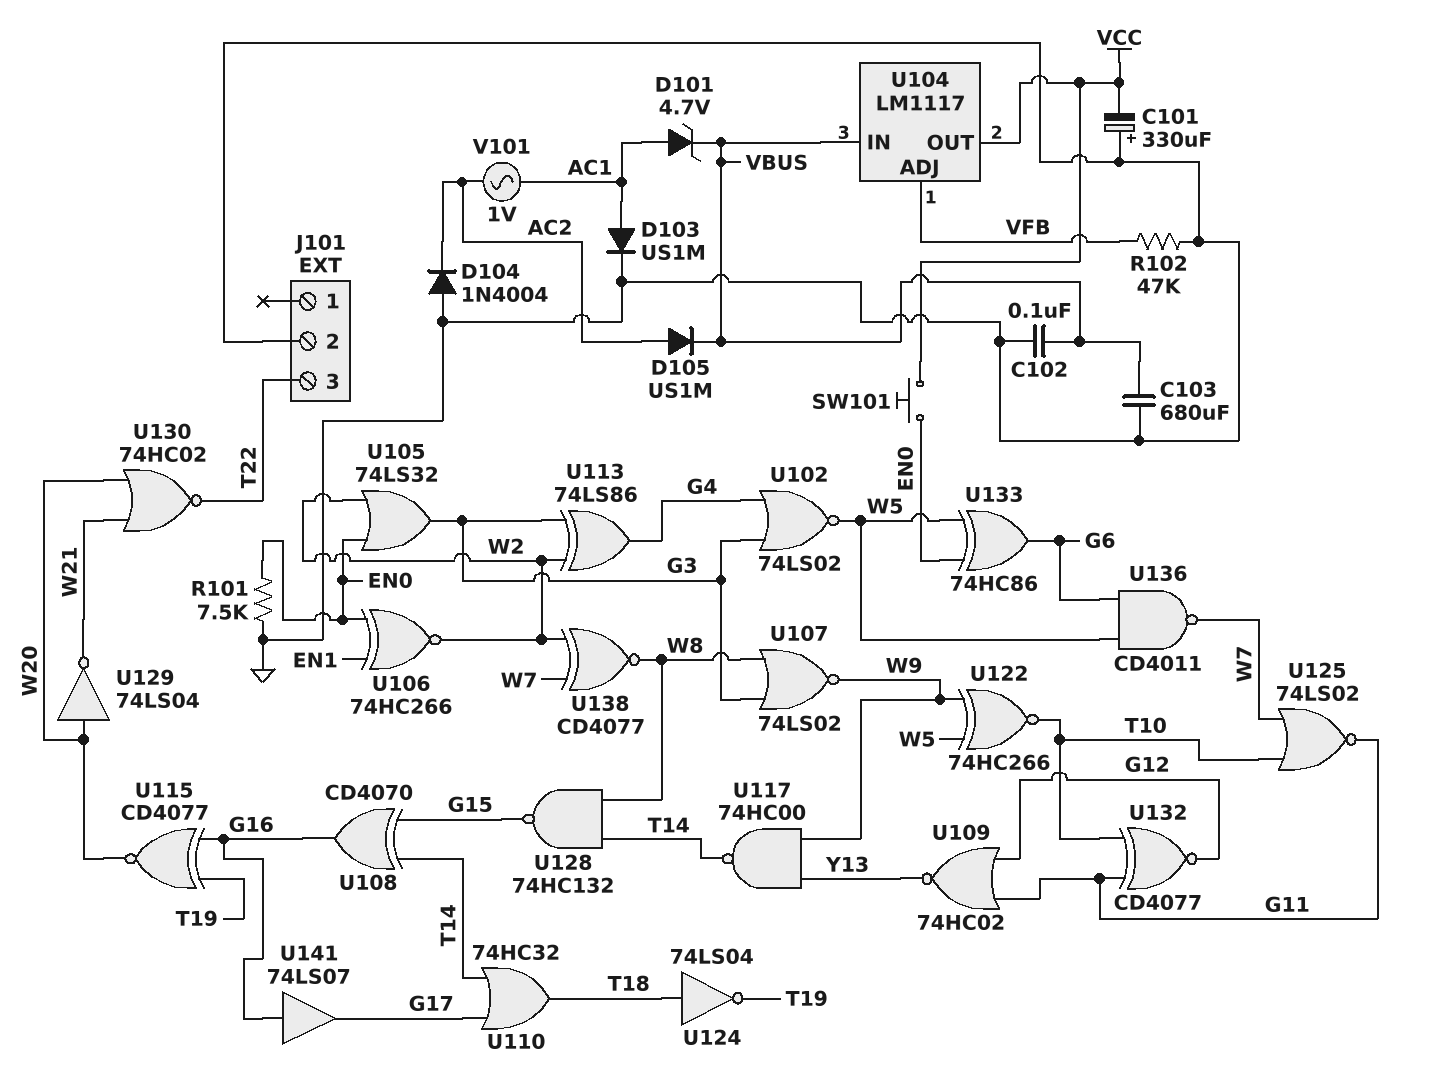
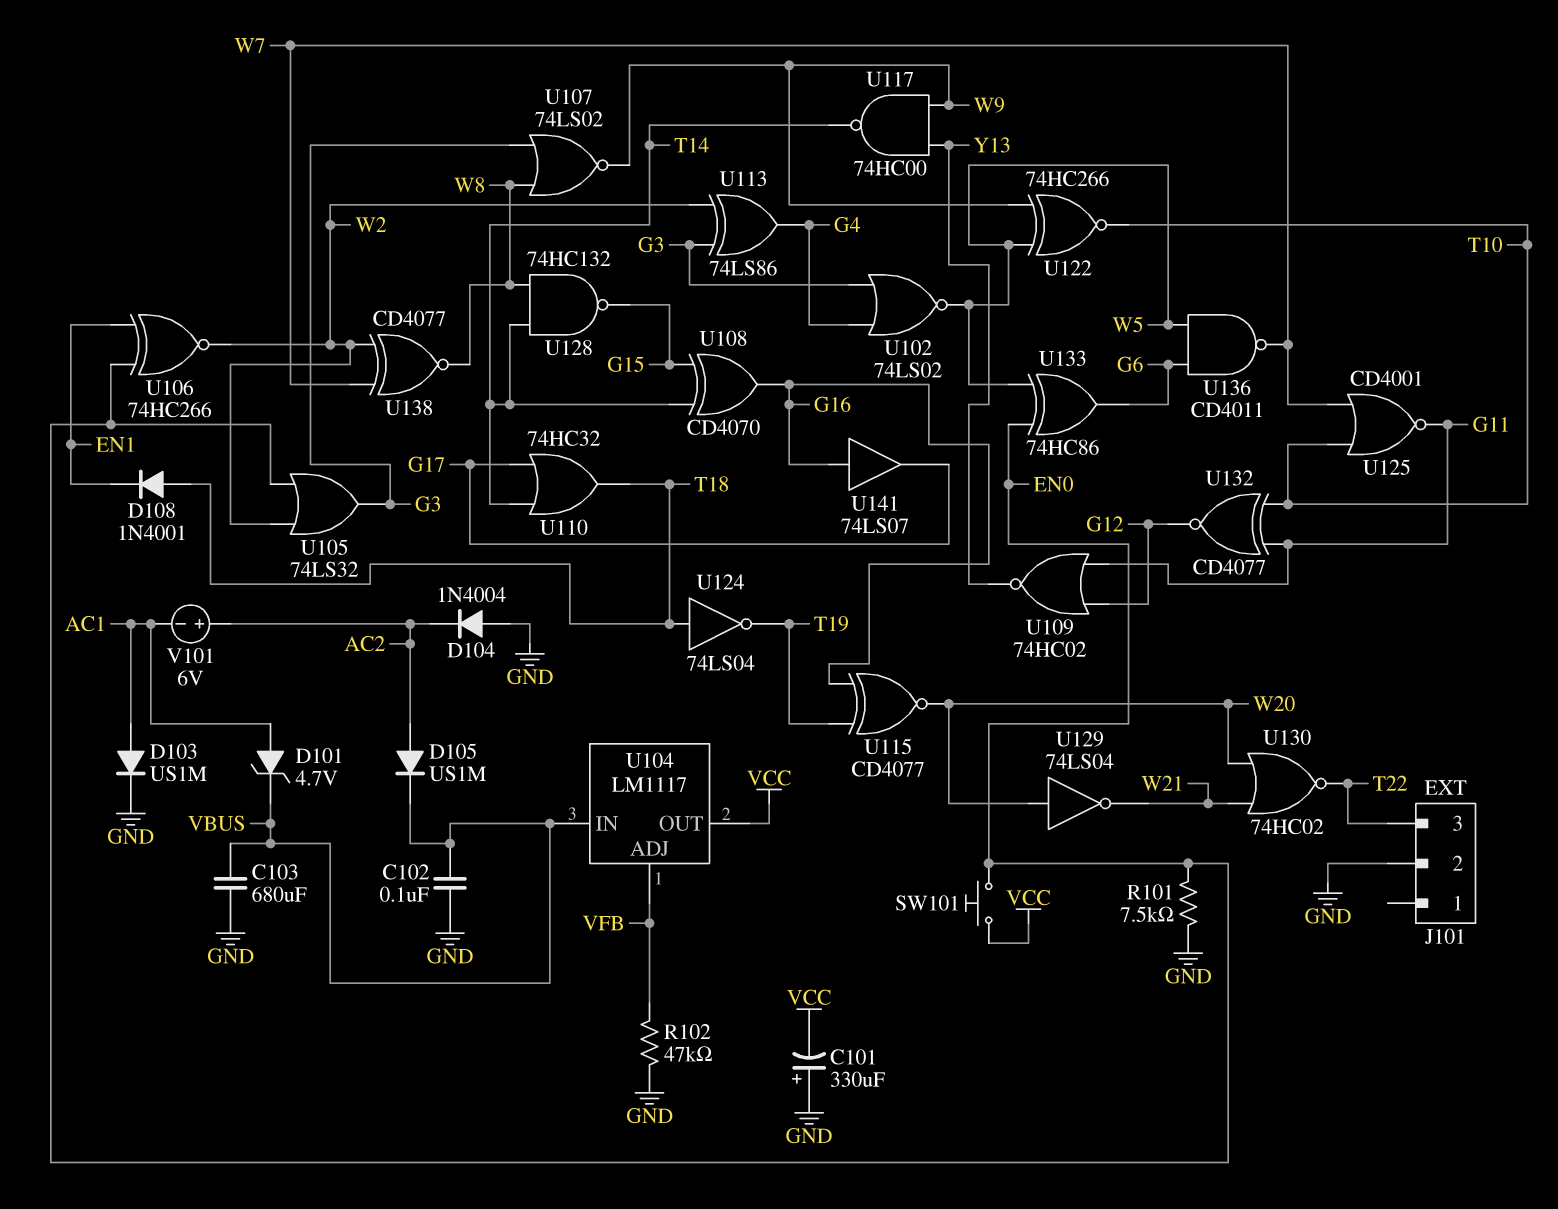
D108: none -> diode 1N4001 (A T18, K EN1)
U125: NOR 74LS02 (in T10, in W7, out G11) -> NOR CD4001 (in T10, in W7, out G11)
V101: AC 1V (AC1, AC2) -> 6V (plus AC2, minus AC1)

